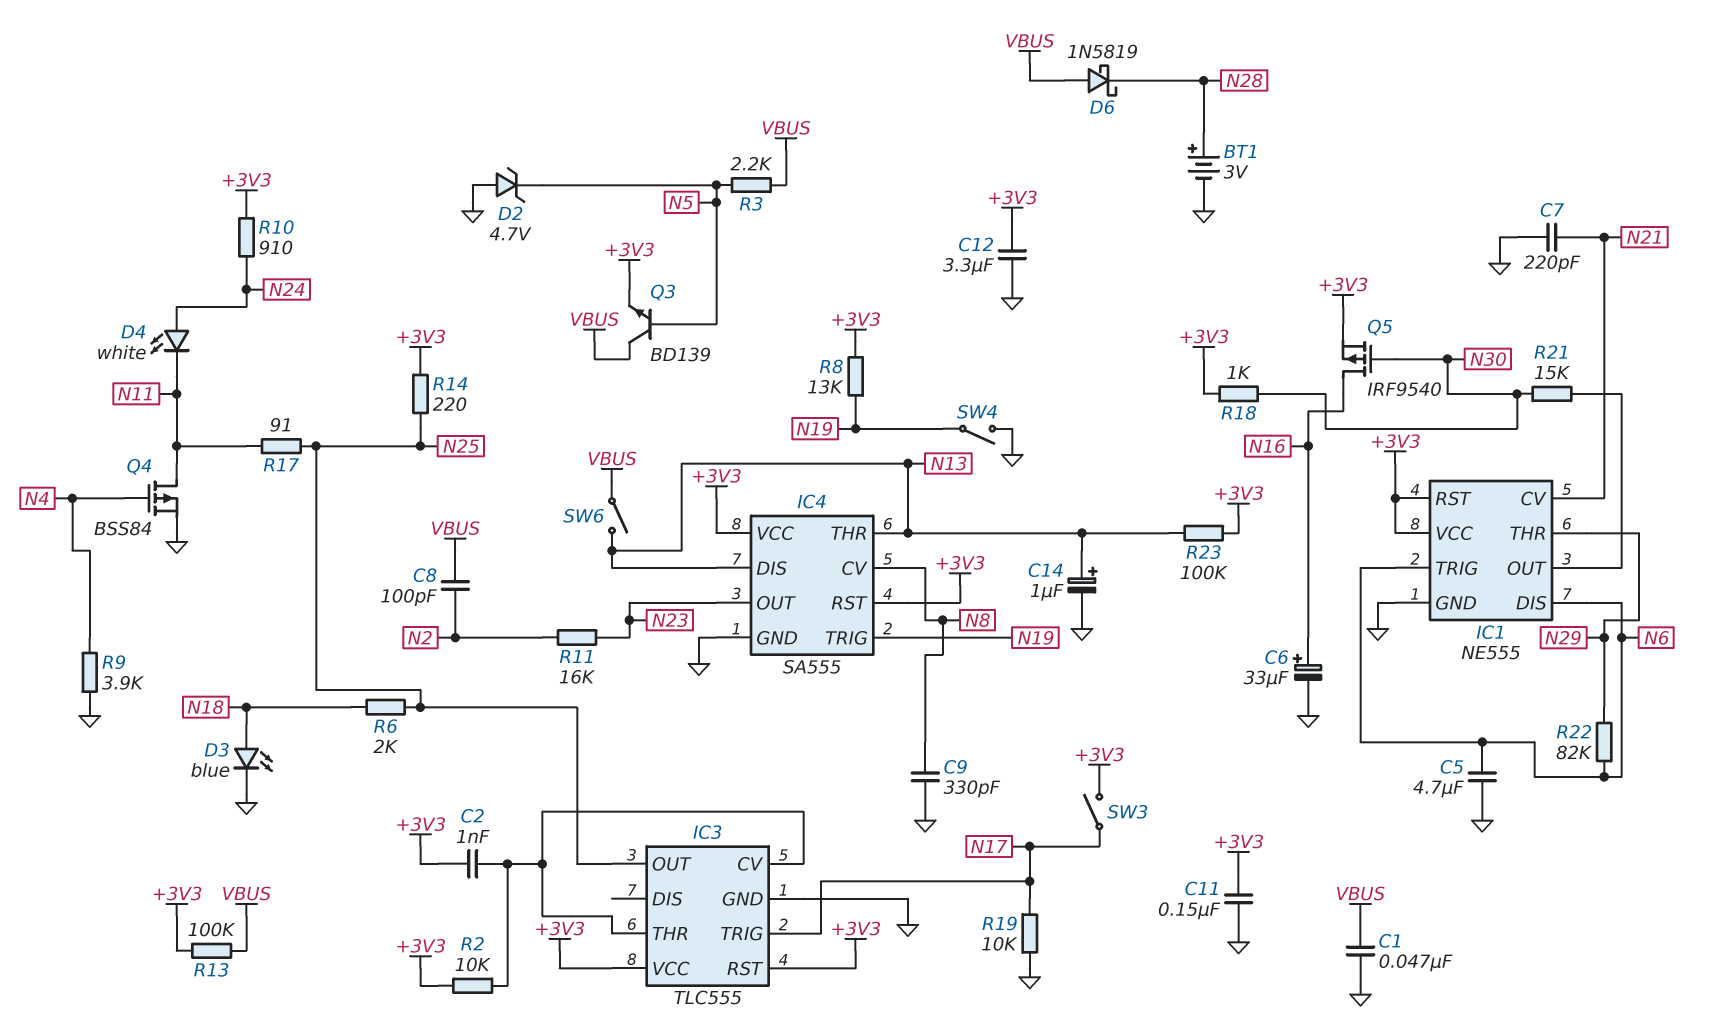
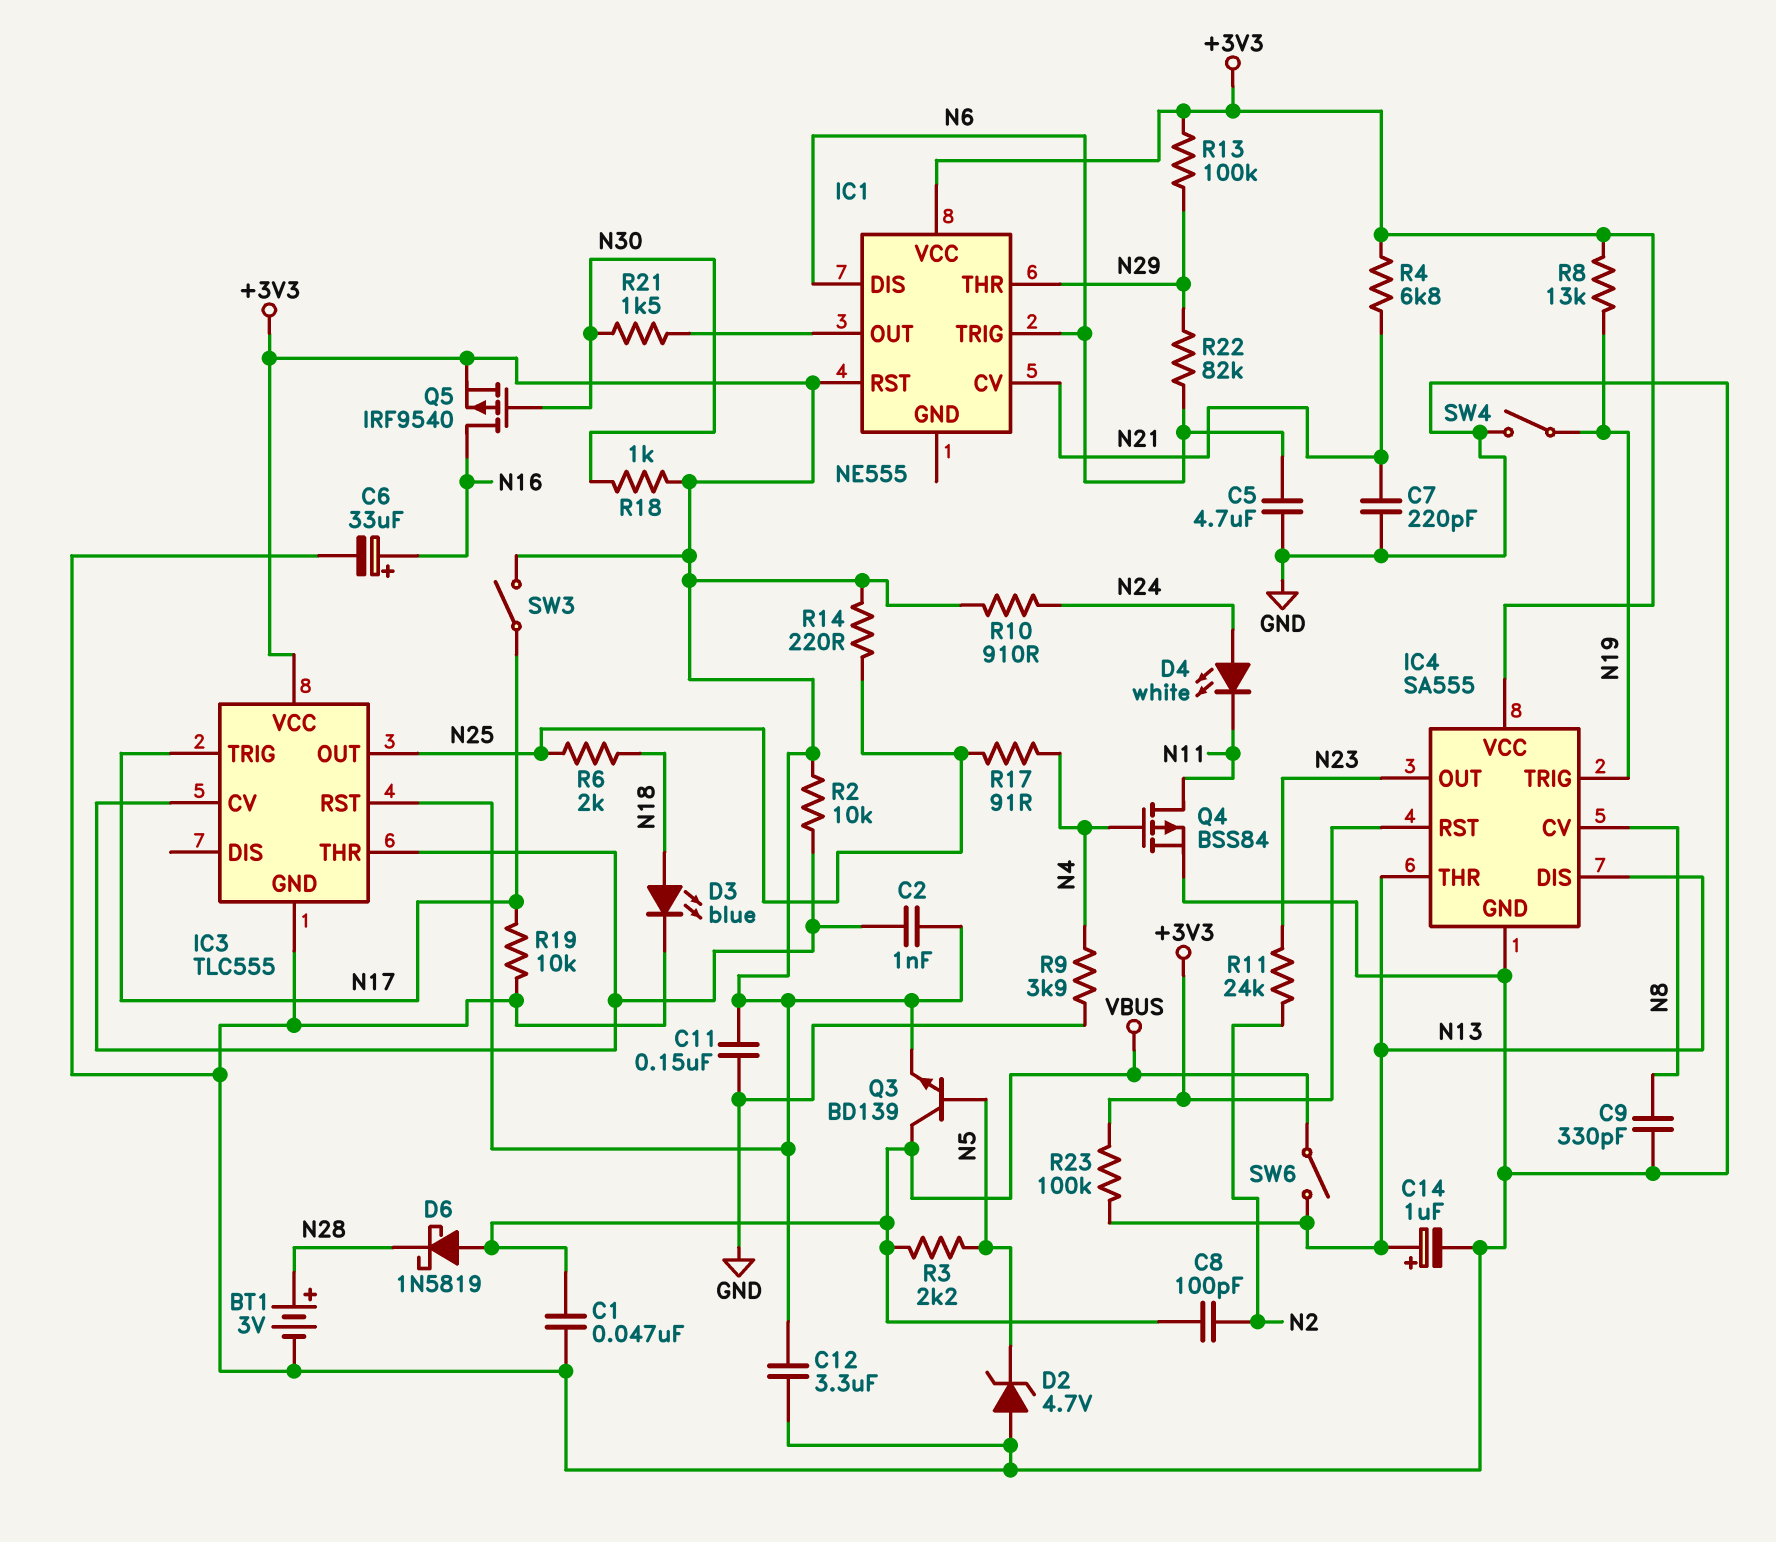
IC1 pin GND: GND -> none
R4: none -> 6.8k (+3V3, N21)
R11: 16k (N2, N23) -> 24k (N2, N23)
R13: 100k (+3V3, VBUS) -> 100k (+3V3, N29)
R17: 91 (N11, N25) -> 91 (N4, N25)
R21: 15k (IC1/OUT, N30) -> 1.5k (IC1/OUT, N30)

